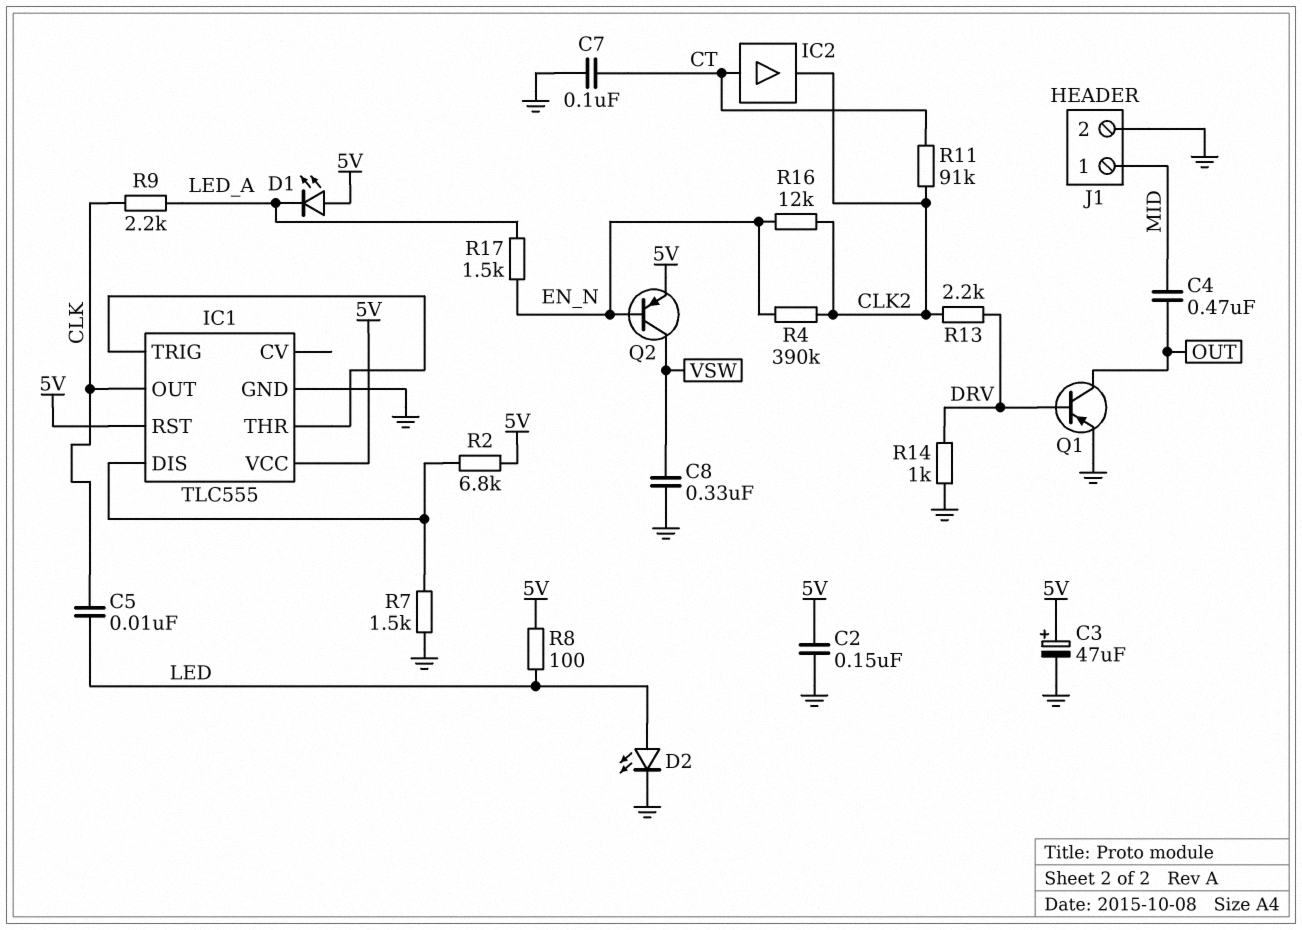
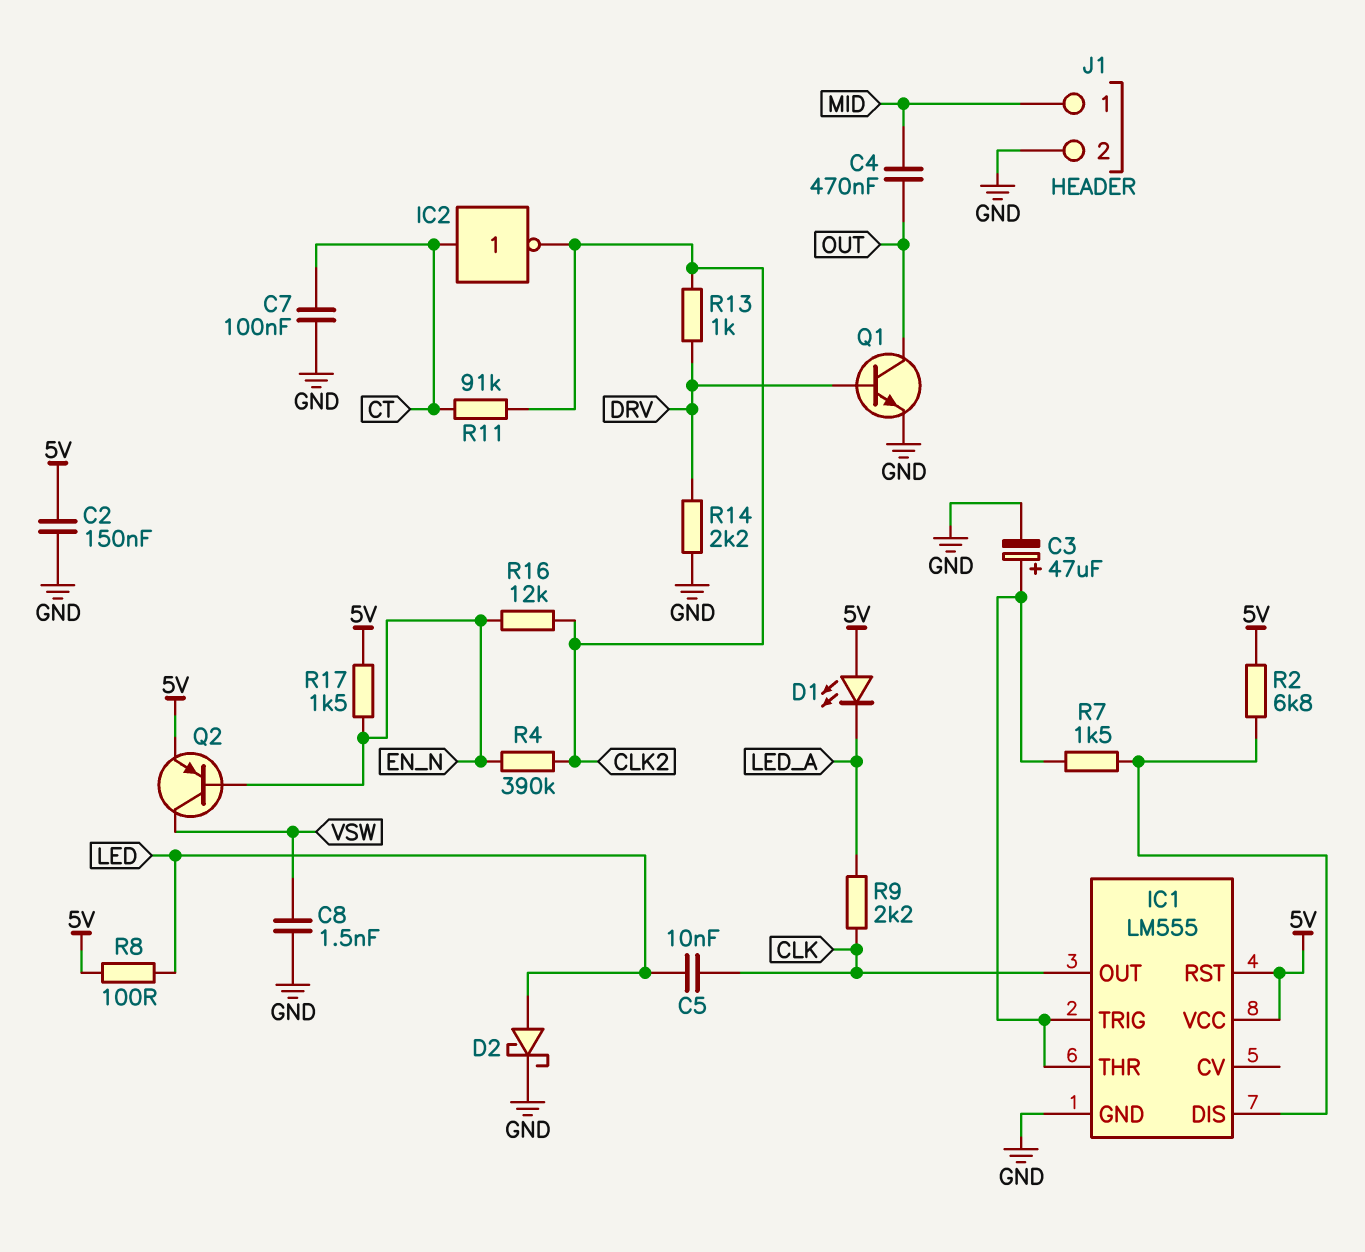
C3: 47uF (plus 5V, minus GND) -> 47uF (plus IC1/THR, minus GND)
C8: 330nF (GND, VSW) -> 1.5nF (GND, VSW)
D2: LED (A LED, K GND) -> schottky (A LED, K GND)
IC1: TLC555 -> LM555
IC2: buffer (in CT, out CLK2) -> NOT (in CT, out CLK2)
Q1: PNP (B DRV, C OUT, E GND) -> NPN (B DRV, C OUT, E GND)
R7: 1.5k (GND, IC1/DIS) -> 1.5k (IC1/DIS, IC1/THR)
R13: 2.2k (CLK2, DRV) -> 1k (CLK2, DRV)
R14: 1k (DRV, GND) -> 2.2k (DRV, GND)
R17: 1.5k (EN_N, LED_A) -> 1.5k (5V, EN_N)

